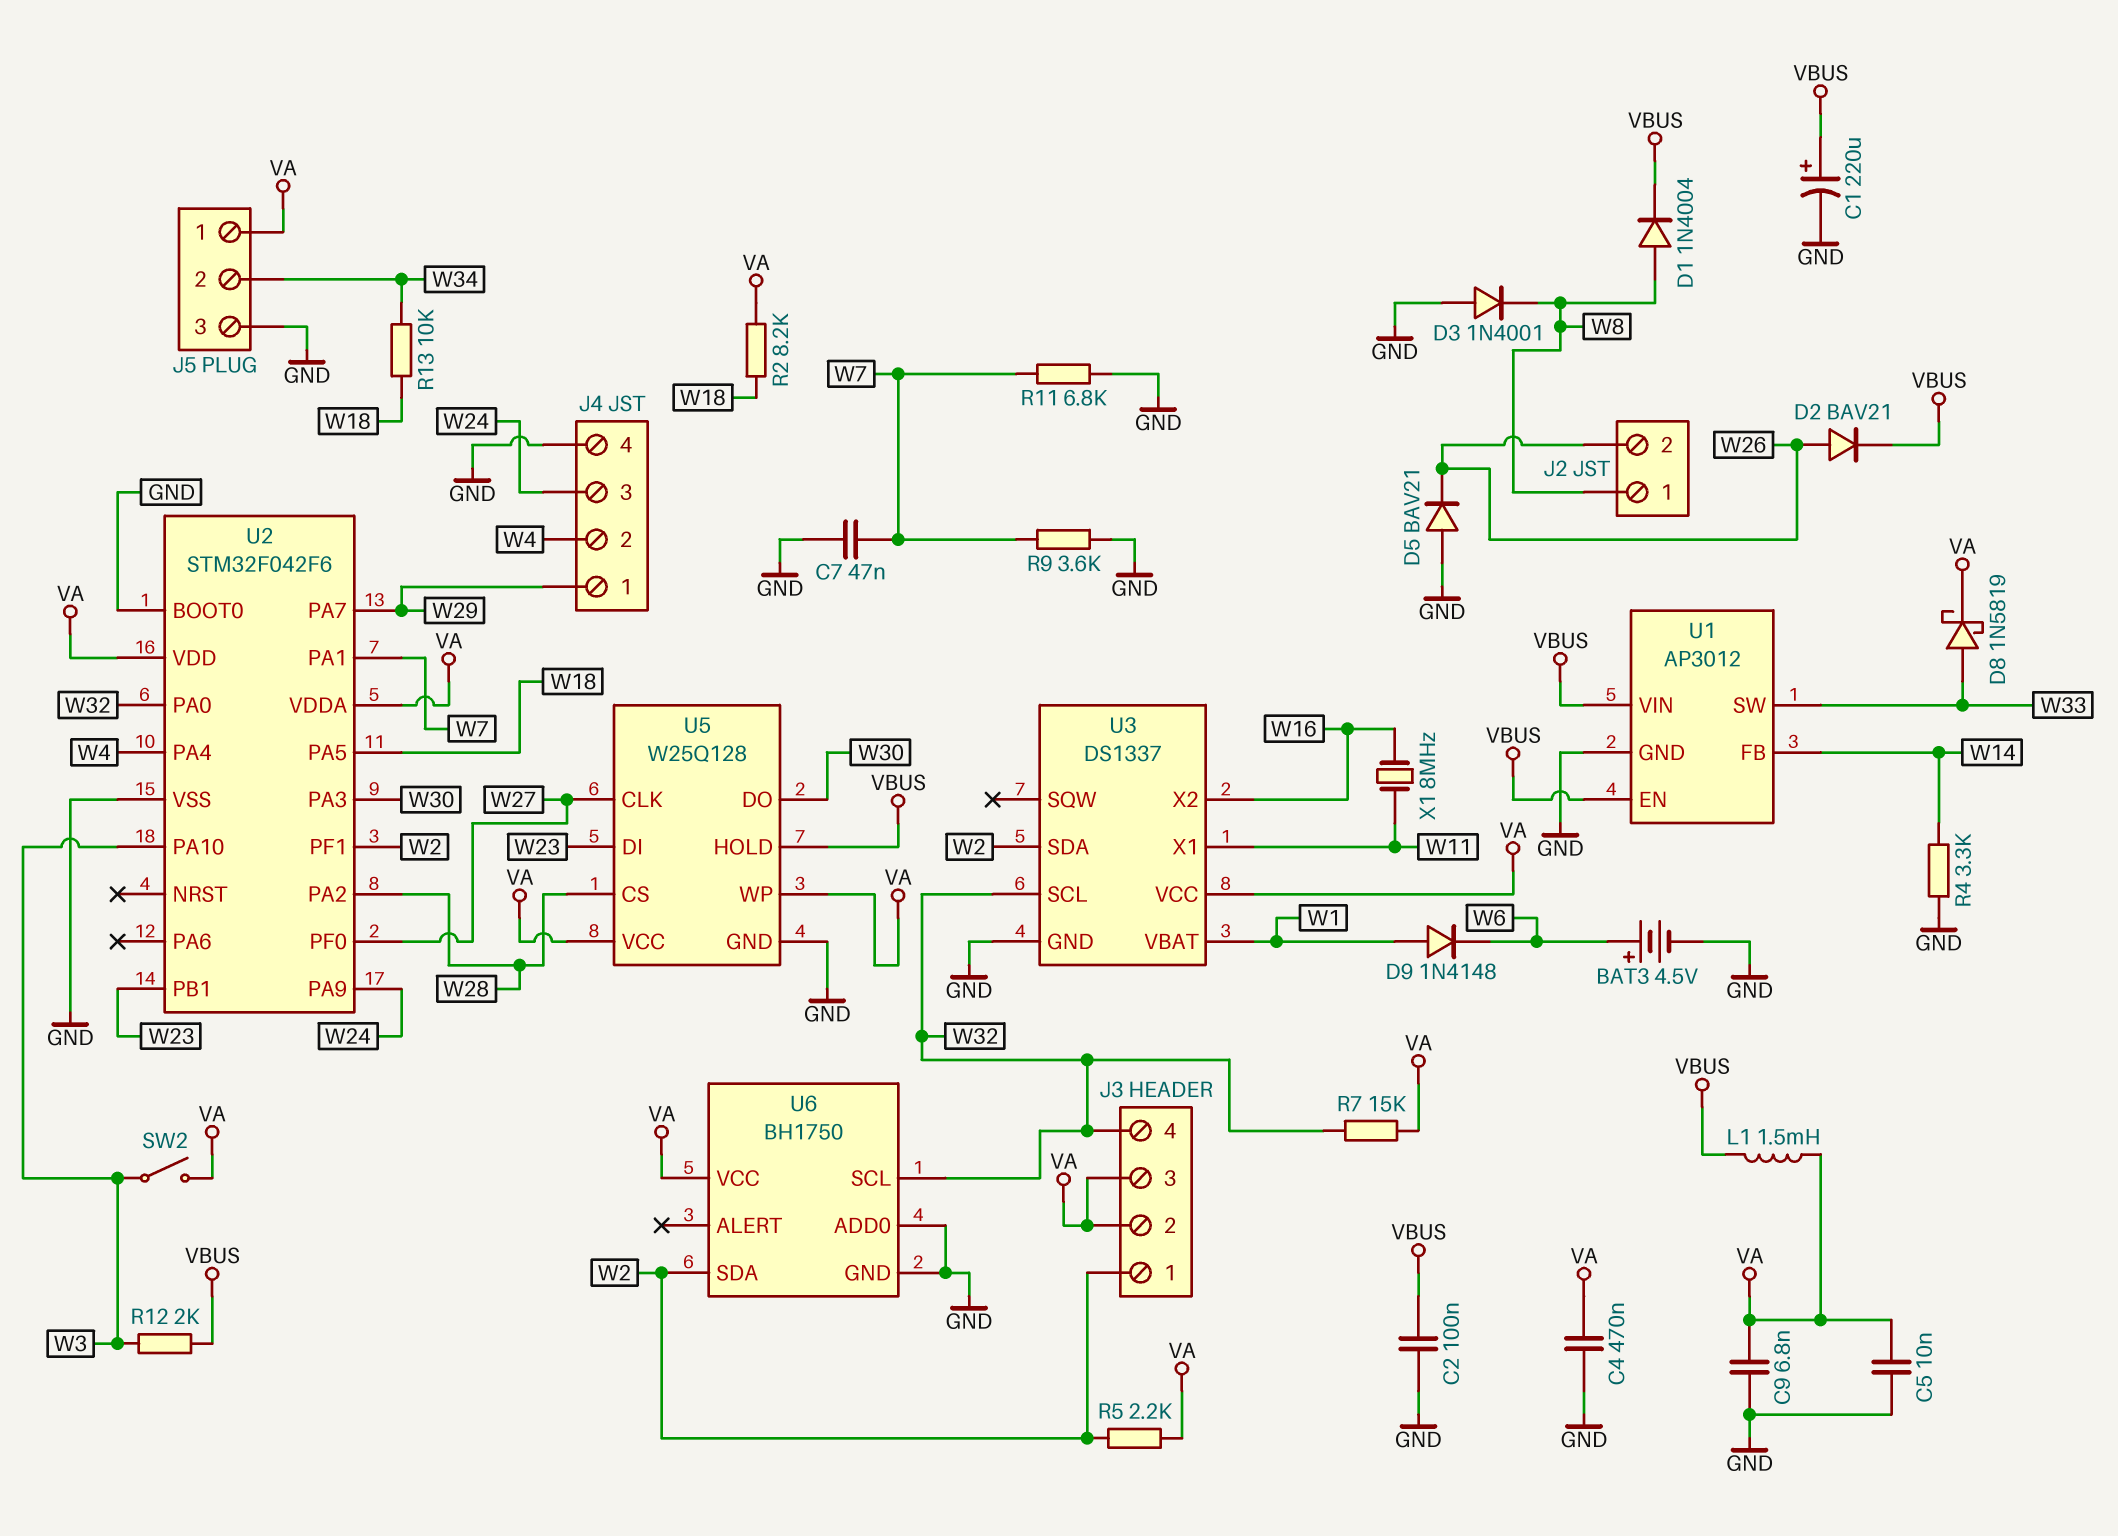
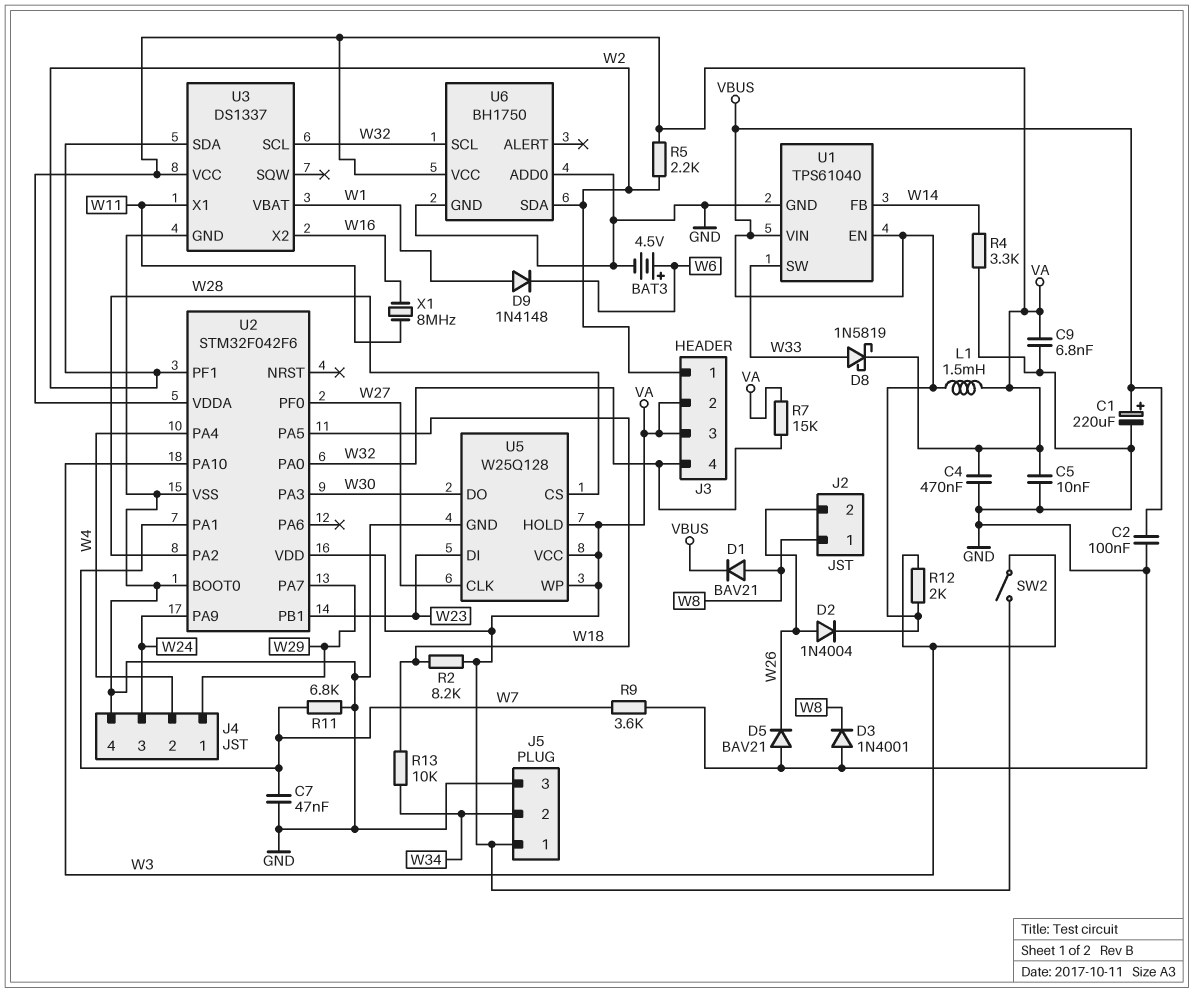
D1: diode 1N4004 (A W8, K VBUS) -> diode BAV21 (A W8, K VBUS)
D2: diode BAV21 (A W26, K VBUS) -> diode 1N4004 (A W26, K VBUS)
U1: AP3012 -> TPS61040
U5 pin HOLD: VBUS -> VA

